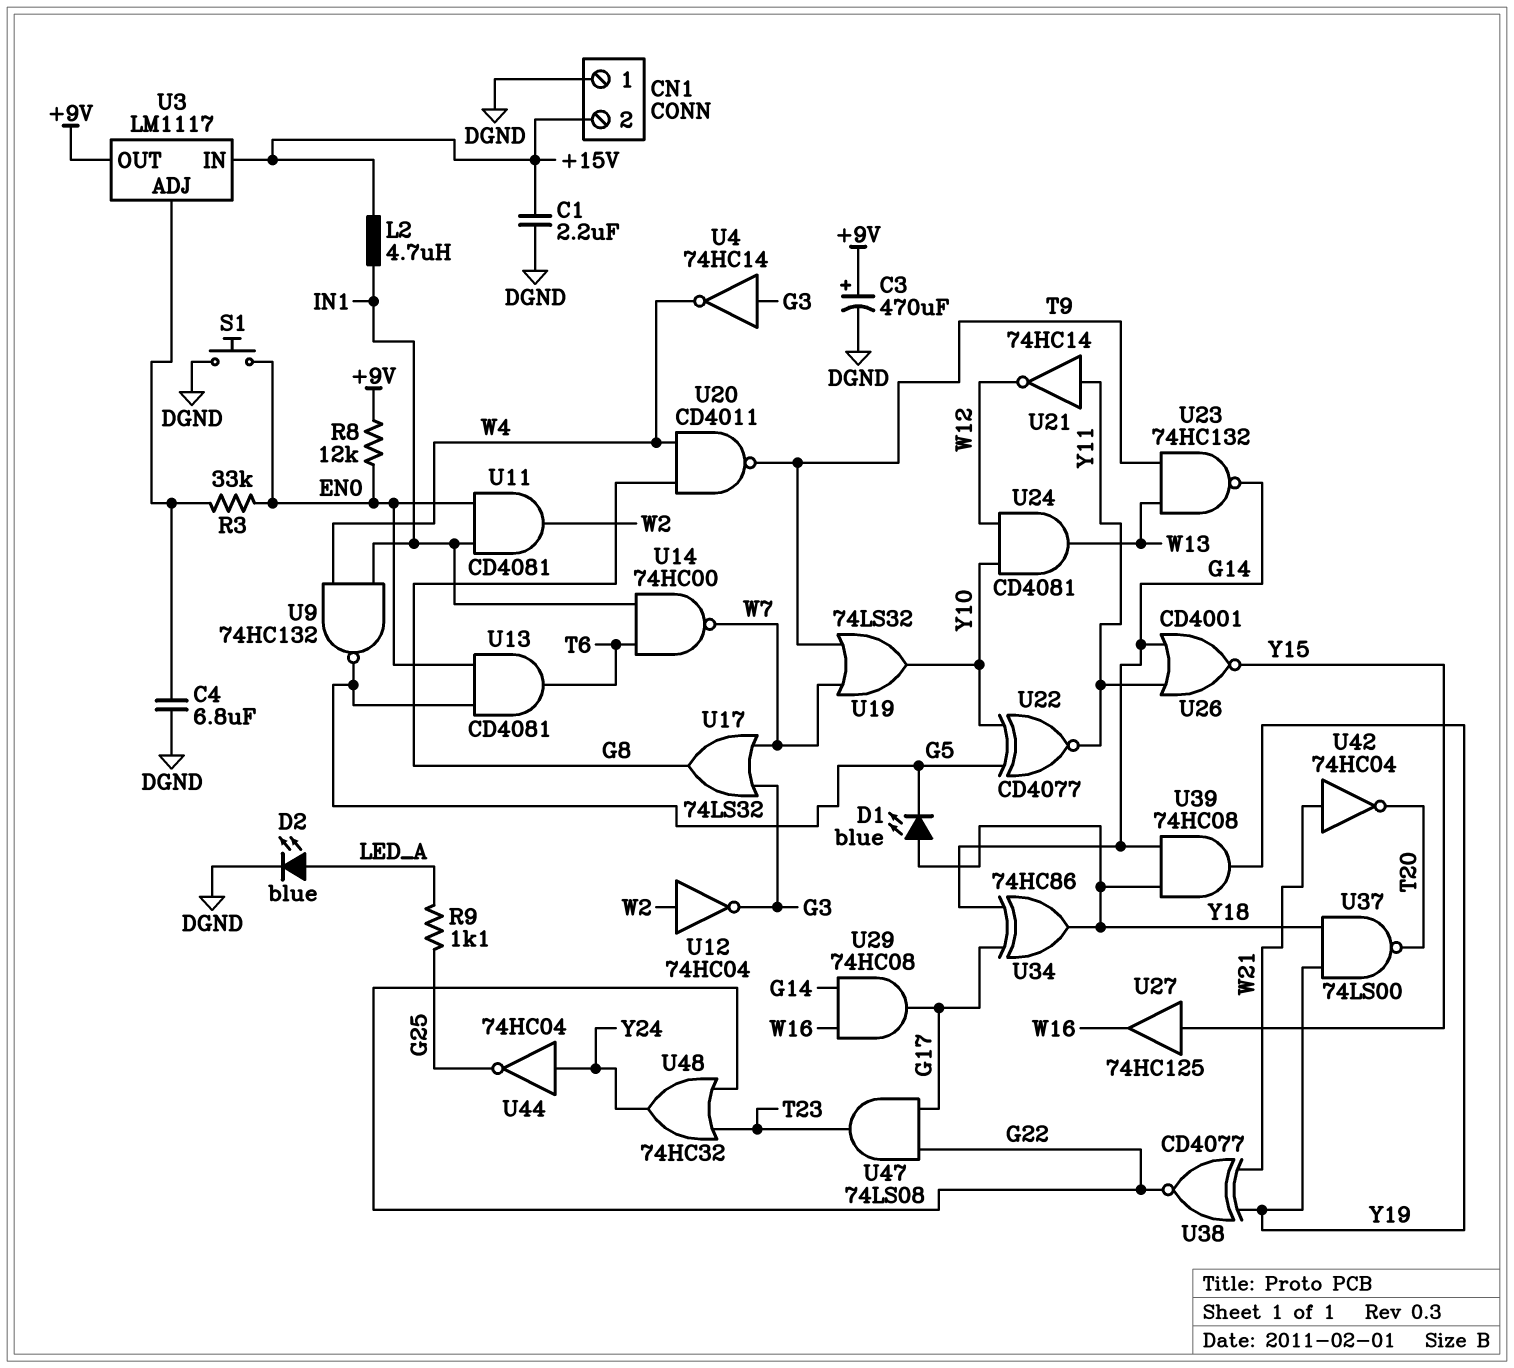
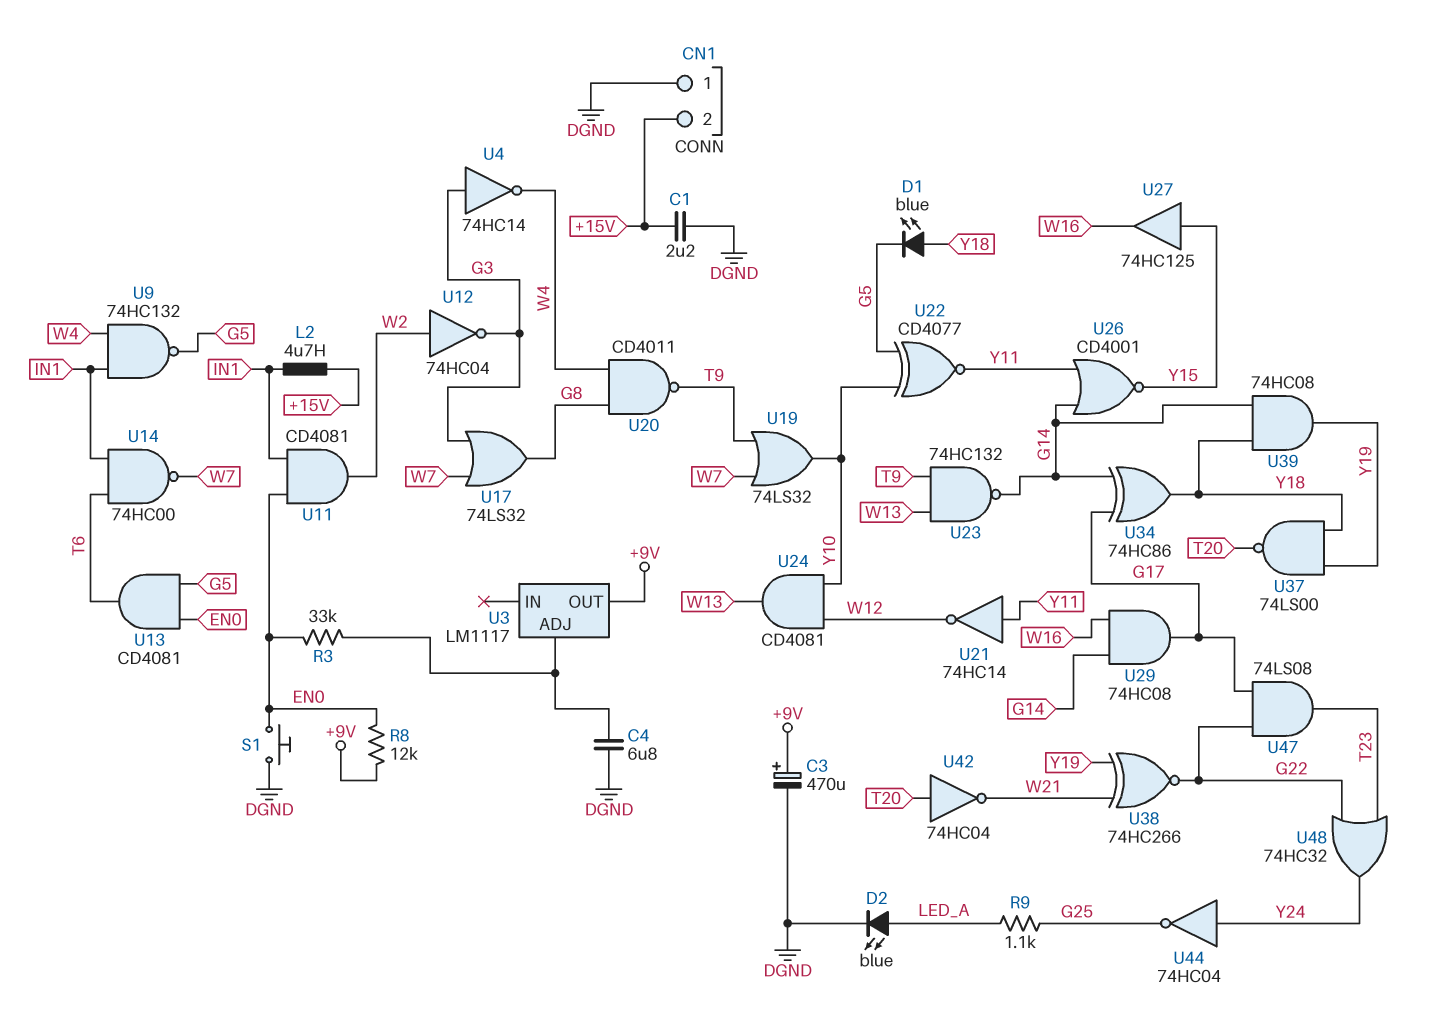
U3 pin IN: +15V -> none
U38: XNOR CD4077 (in W21, in Y19, out G22) -> XNOR 74HC266 (in W21, in Y19, out G22)
U42: NOT 74HC04 (in W21, out T20) -> NOT 74HC04 (in T20, out W21)

